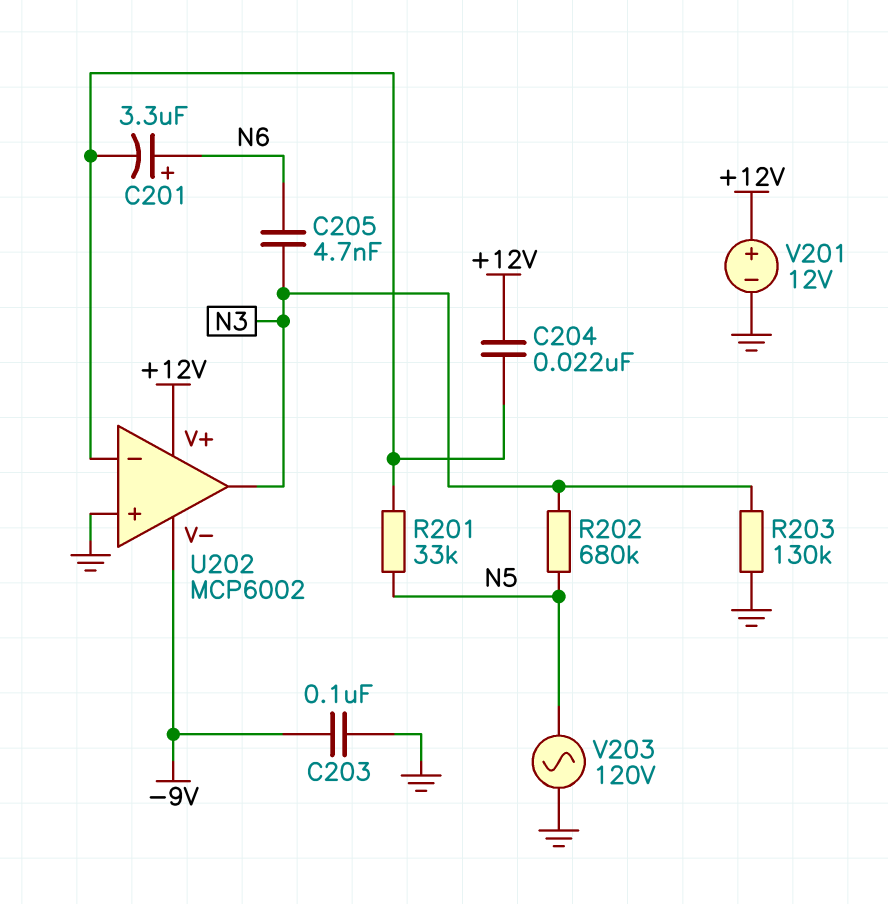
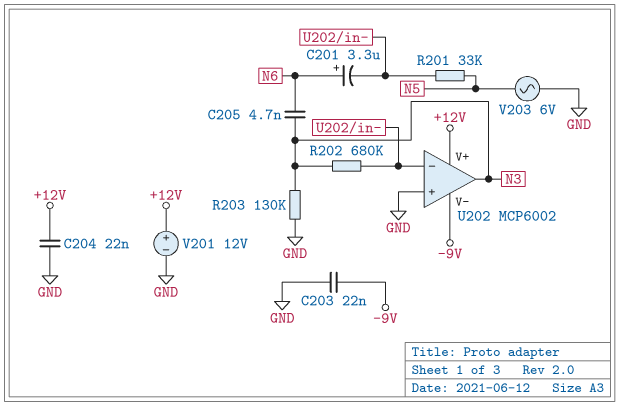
C203: 100nF (-9V, GND) -> 22nF (-9V, GND)
C204: 22nF (+12V, U202/in-) -> 22nF (+12V, GND)
R202: 680k (N3, N5) -> 680k (N3, U202/in-)
V203: AC 120V (GND, N5) -> AC 6V (GND, N5)

